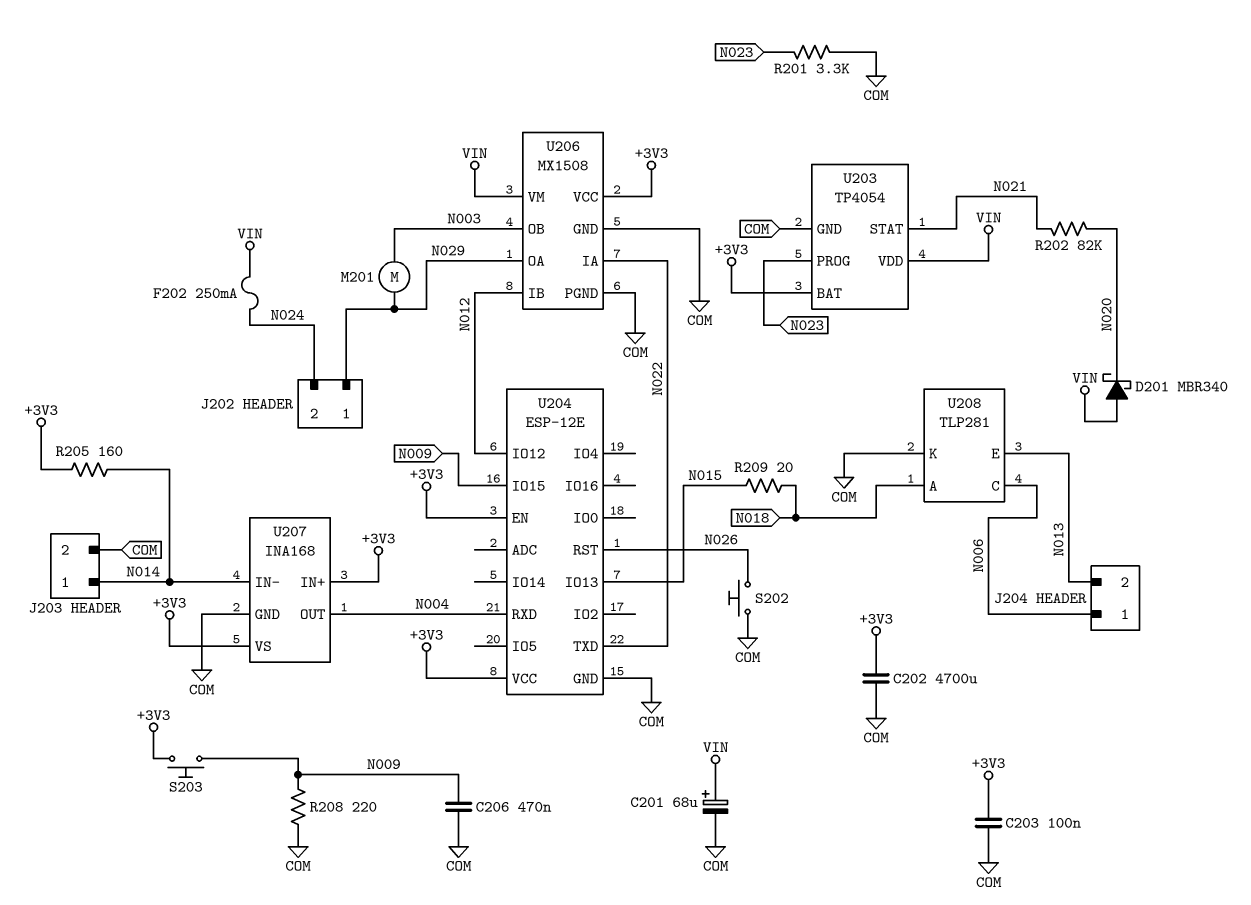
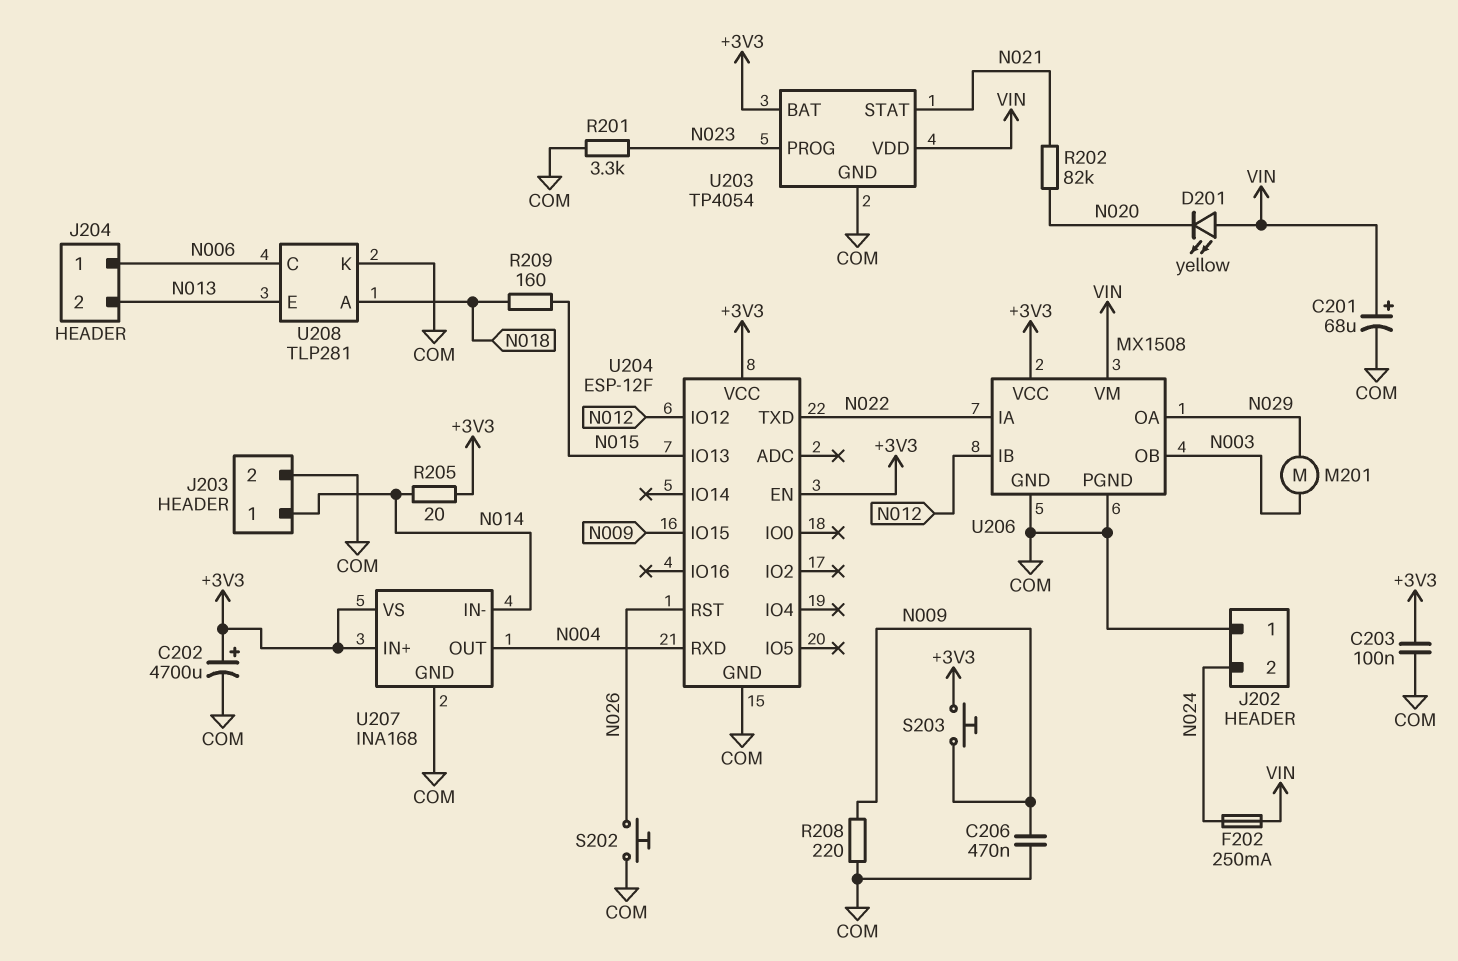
C202: 4700uF (+3V3, COM) -> 4700uF (plus +3V3, minus COM)
D201: schottky MBR340 (A VIN, K N020) -> LED yellow (A VIN, K N020)
J202 pin 1: N029 -> COM
R205: 160 (+3V3, N014) -> 20 (+3V3, N014)
R209: 20 (N015, N018) -> 160 (N015, N018)
U204: ESP-12E -> ESP-12F

